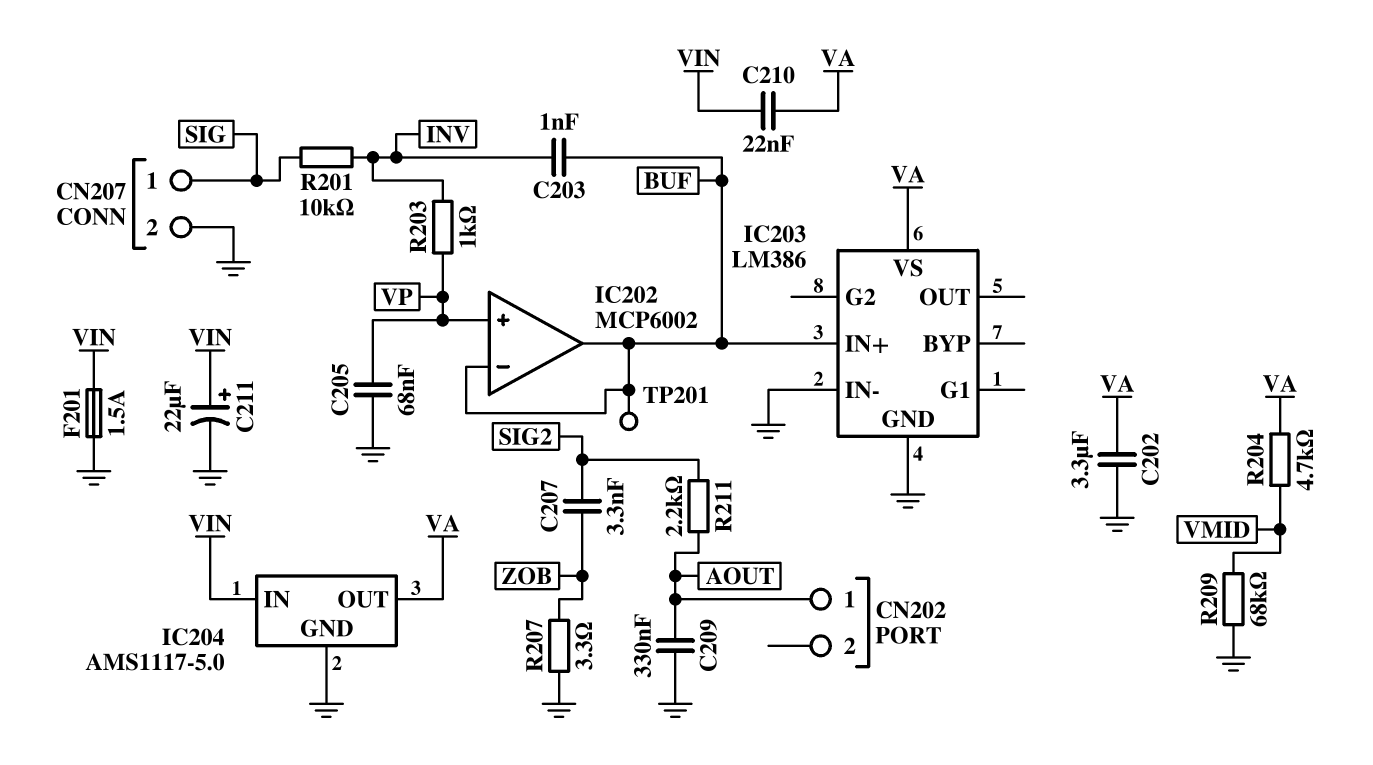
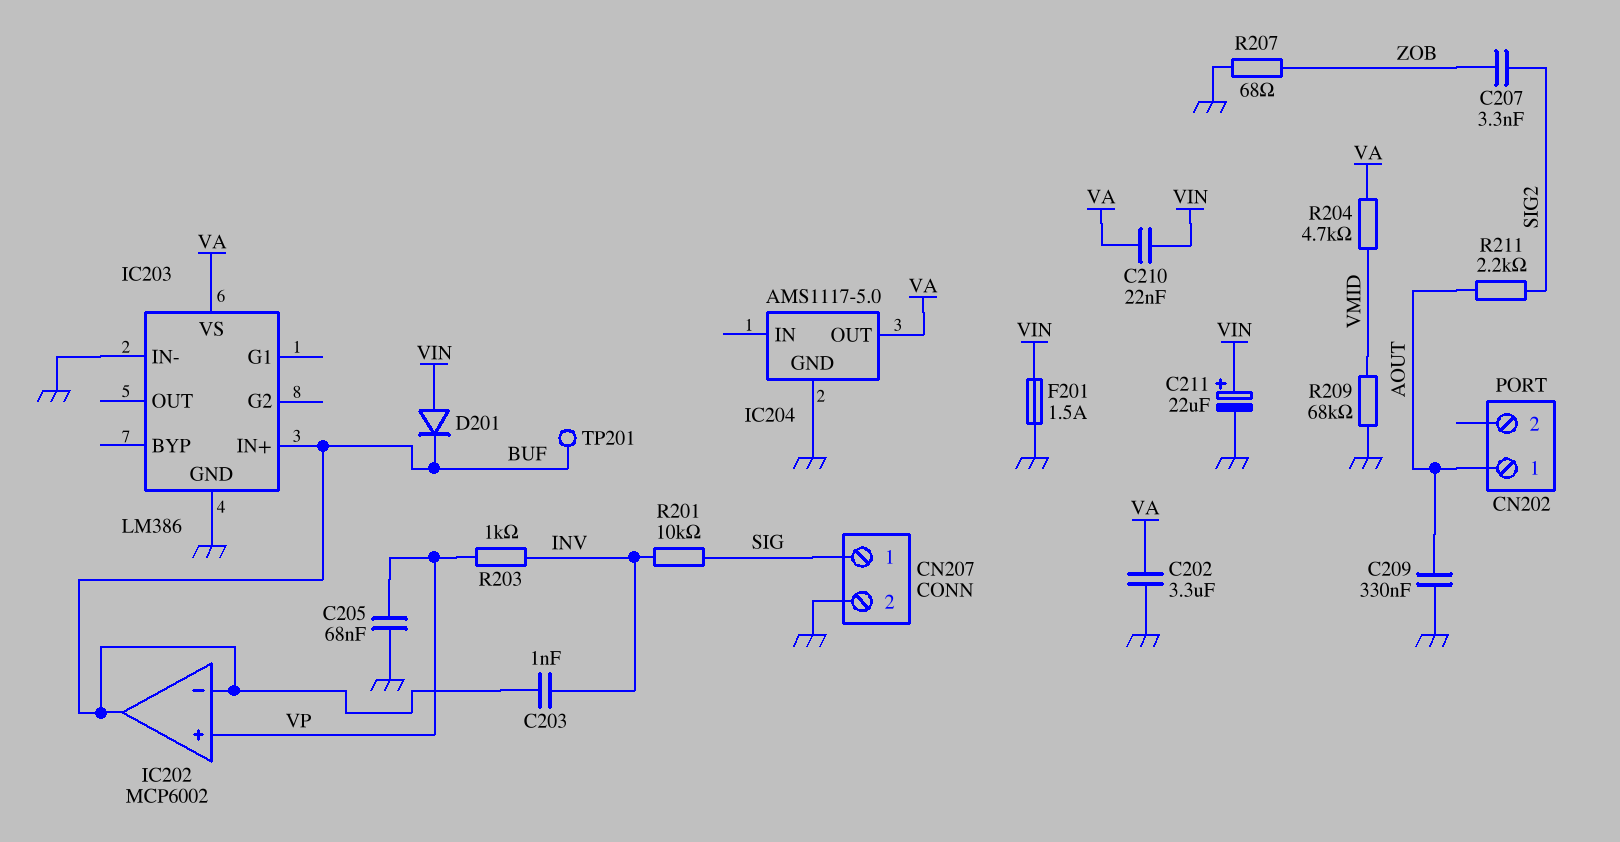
D201: none -> diode (A VIN, K BUF)
IC204 pin IN: VIN -> none
R207: 3.3 (GND, ZOB) -> 68 (GND, ZOB)

